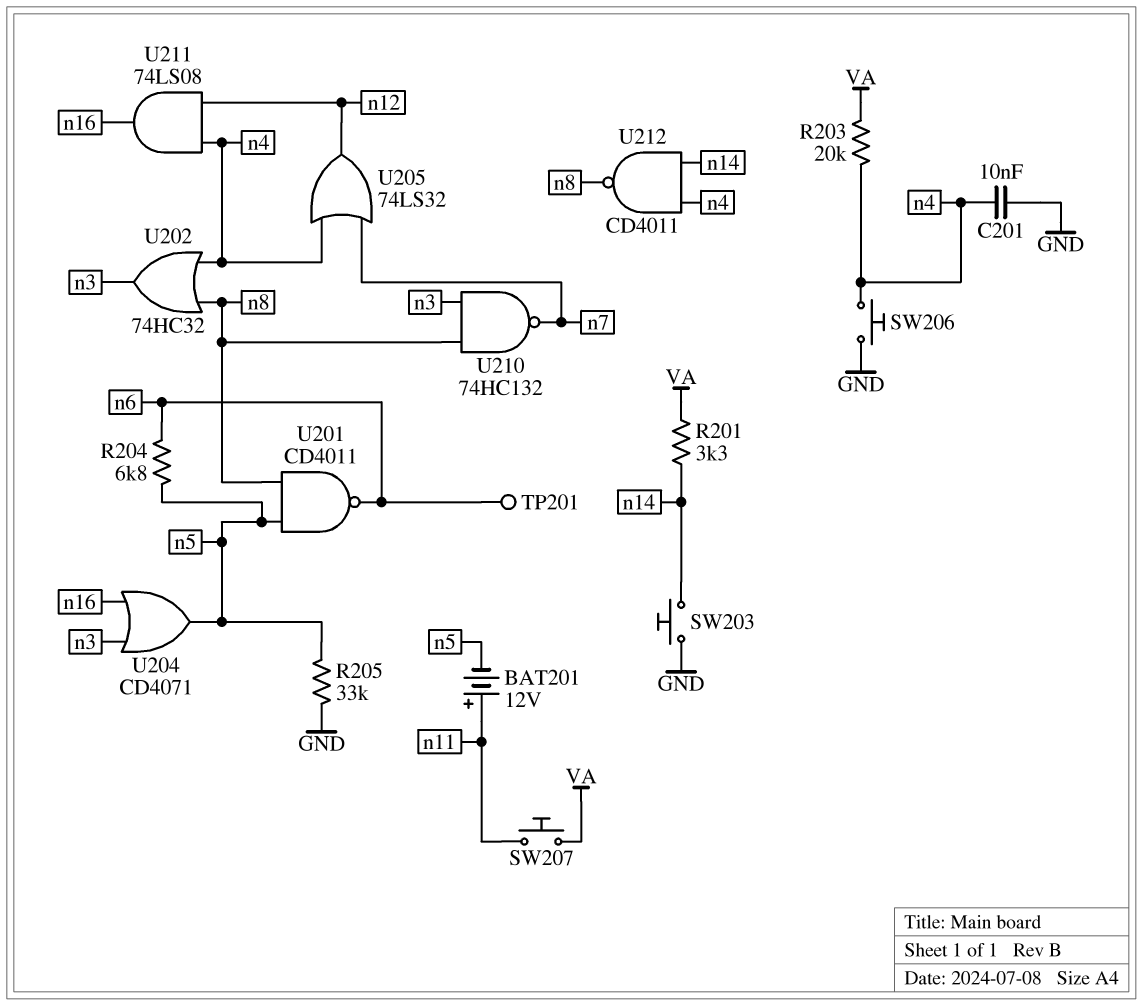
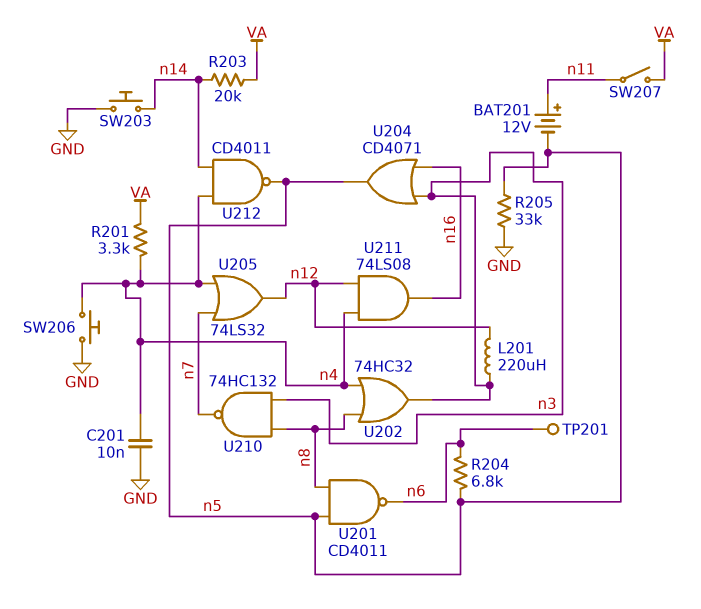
L201: none -> 220uH (n3, n12)
R201: 3.3k (VA, n14) -> 3.3k (VA, n4)
R203: 20k (VA, n4) -> 20k (VA, n14)
SW207: button (VA, n11) -> switch (VA, n11)
U212: NAND CD4011 (in n4, in n14, out n8) -> NAND CD4011 (in n4, in n14, out n5)

